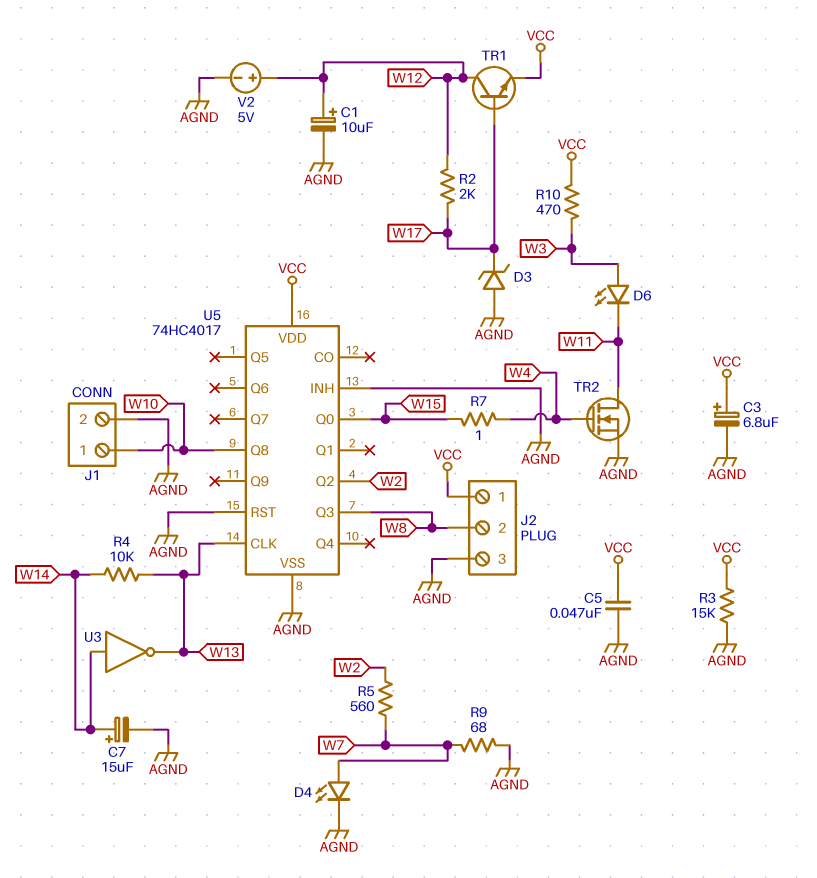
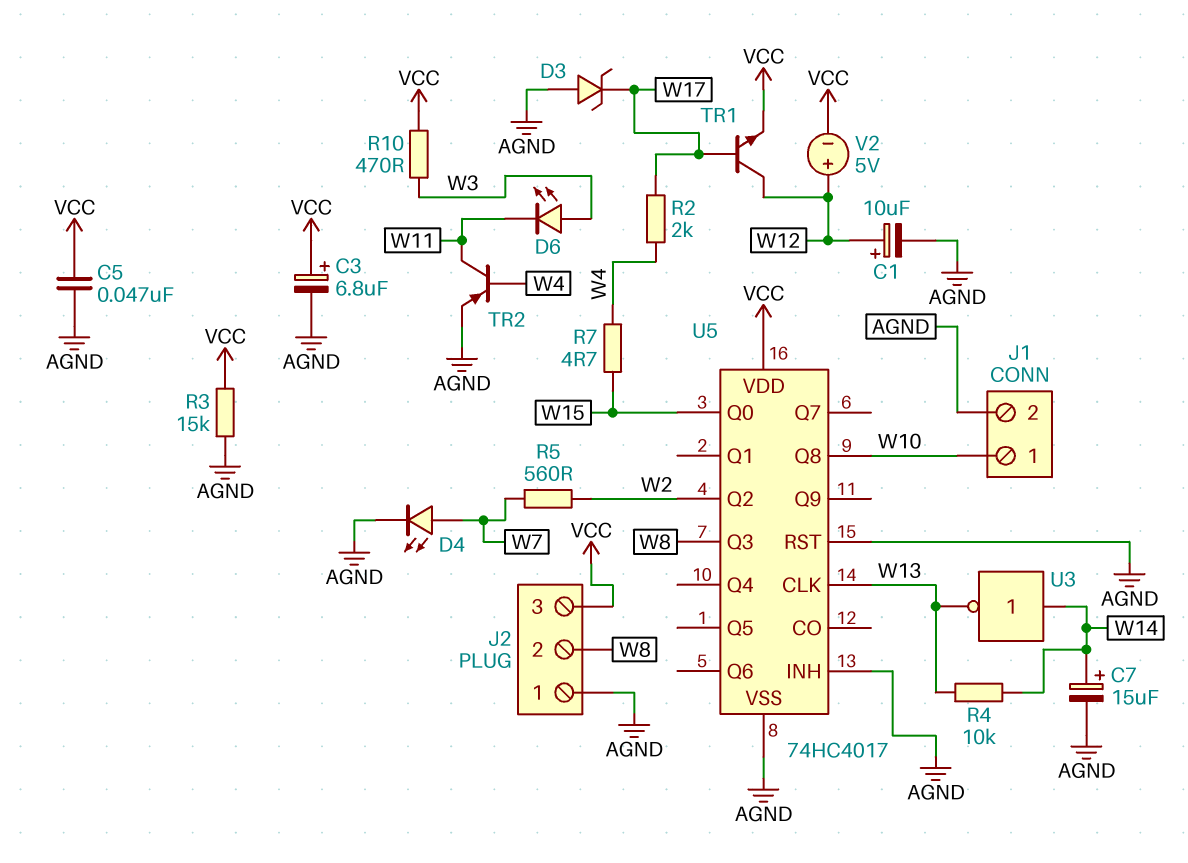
J2 pin 1: VCC -> AGND
J2 pin 3: AGND -> VCC
R2: 2k (W12, W17) -> 2k (W4, W17)
R7: 1 (W4, W15) -> 4.7 (W4, W15)
R9: 68 (AGND, W7) -> none
TR2: NMOS (G W4, D W11, S AGND) -> PNP (B W4, C W11, E AGND)
V2: 5V (plus W12, minus AGND) -> 5V (plus W12, minus VCC)

